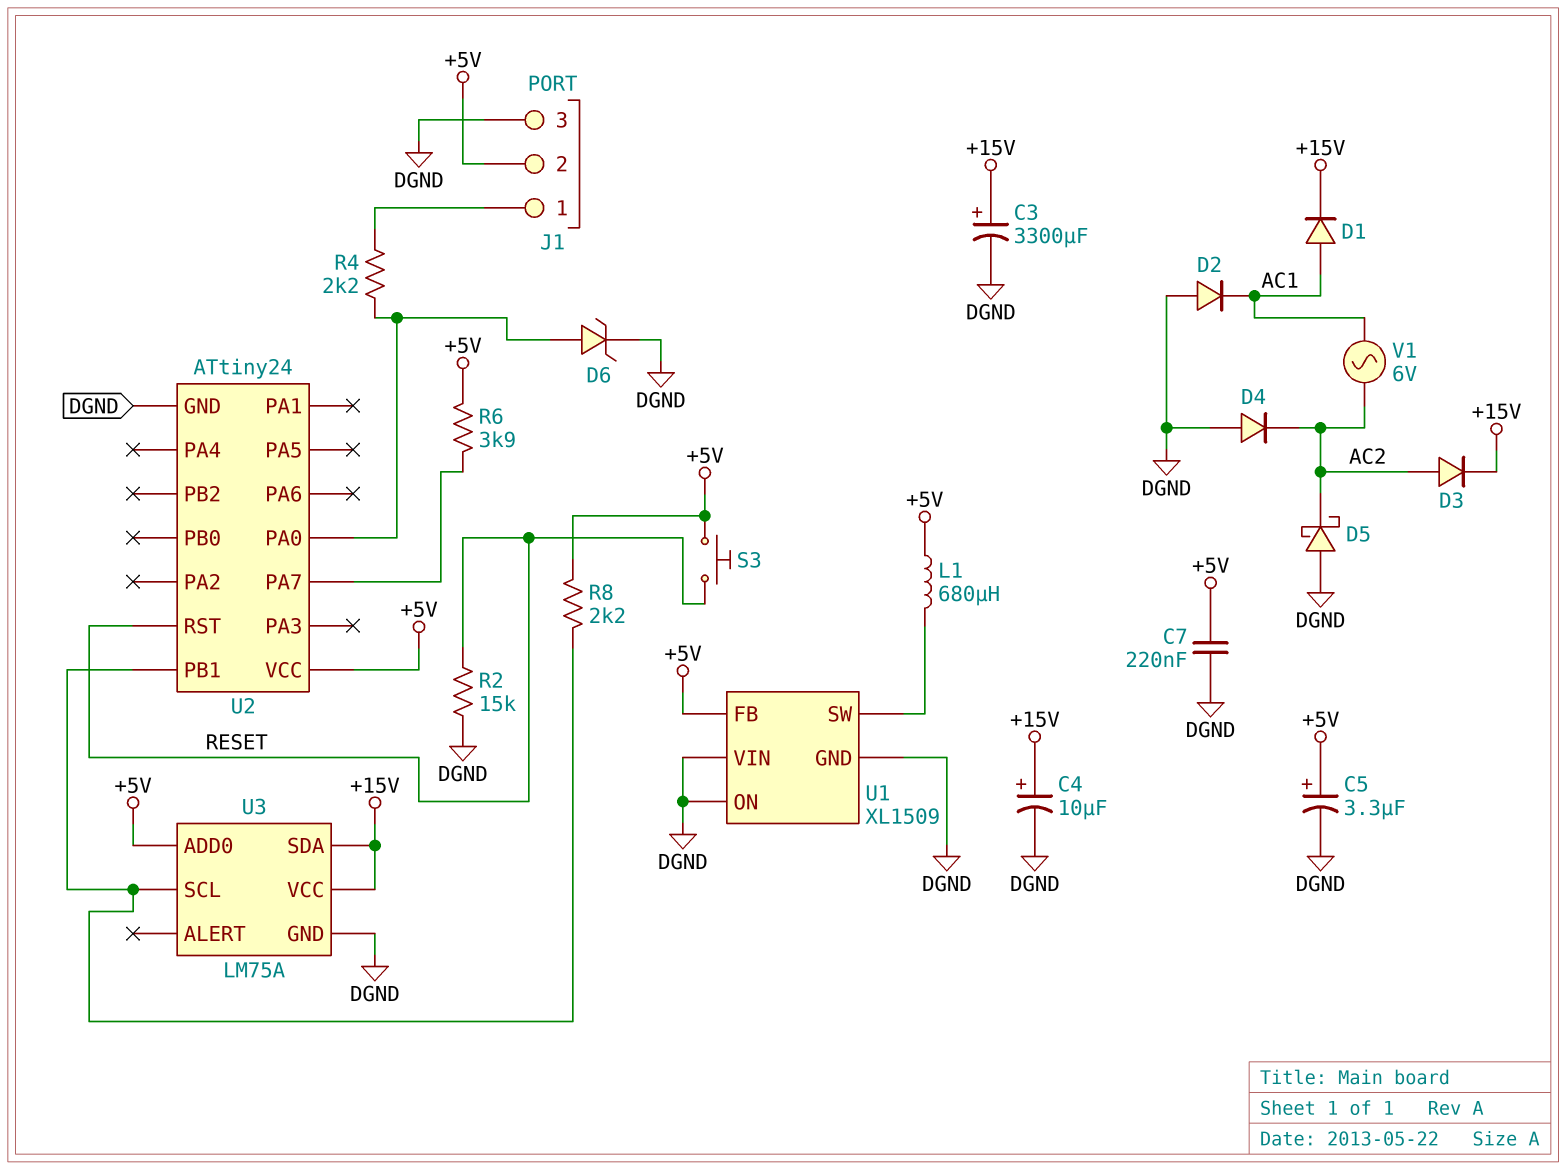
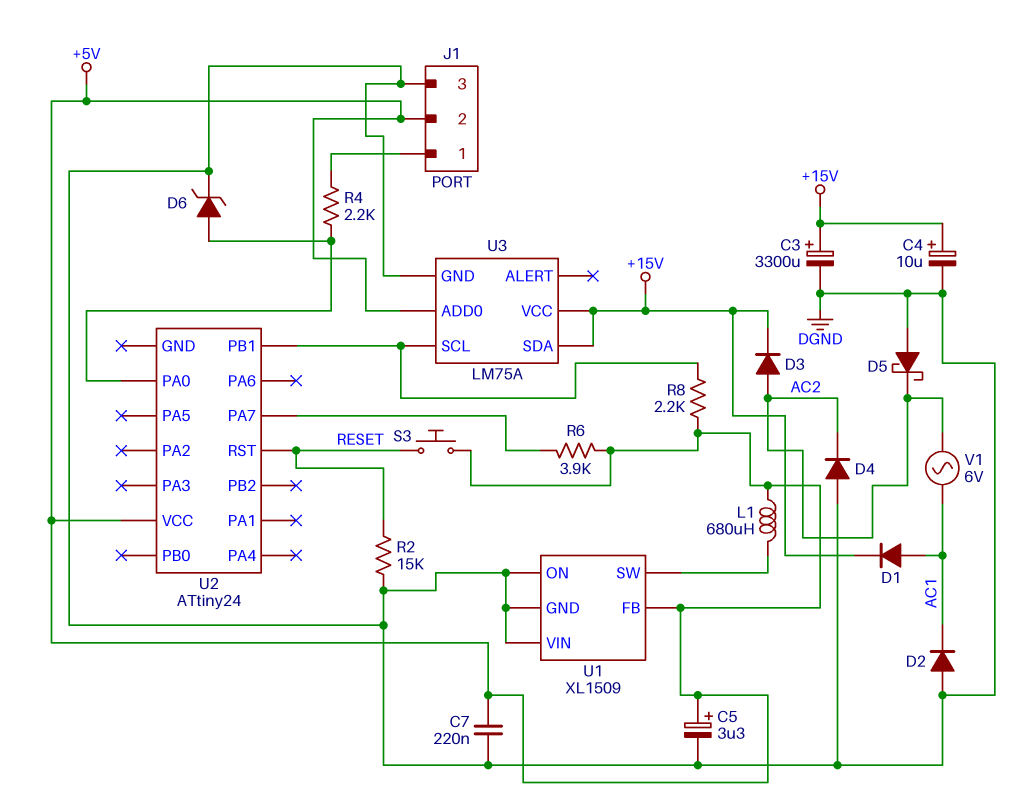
U2 pin GND: DGND -> none

